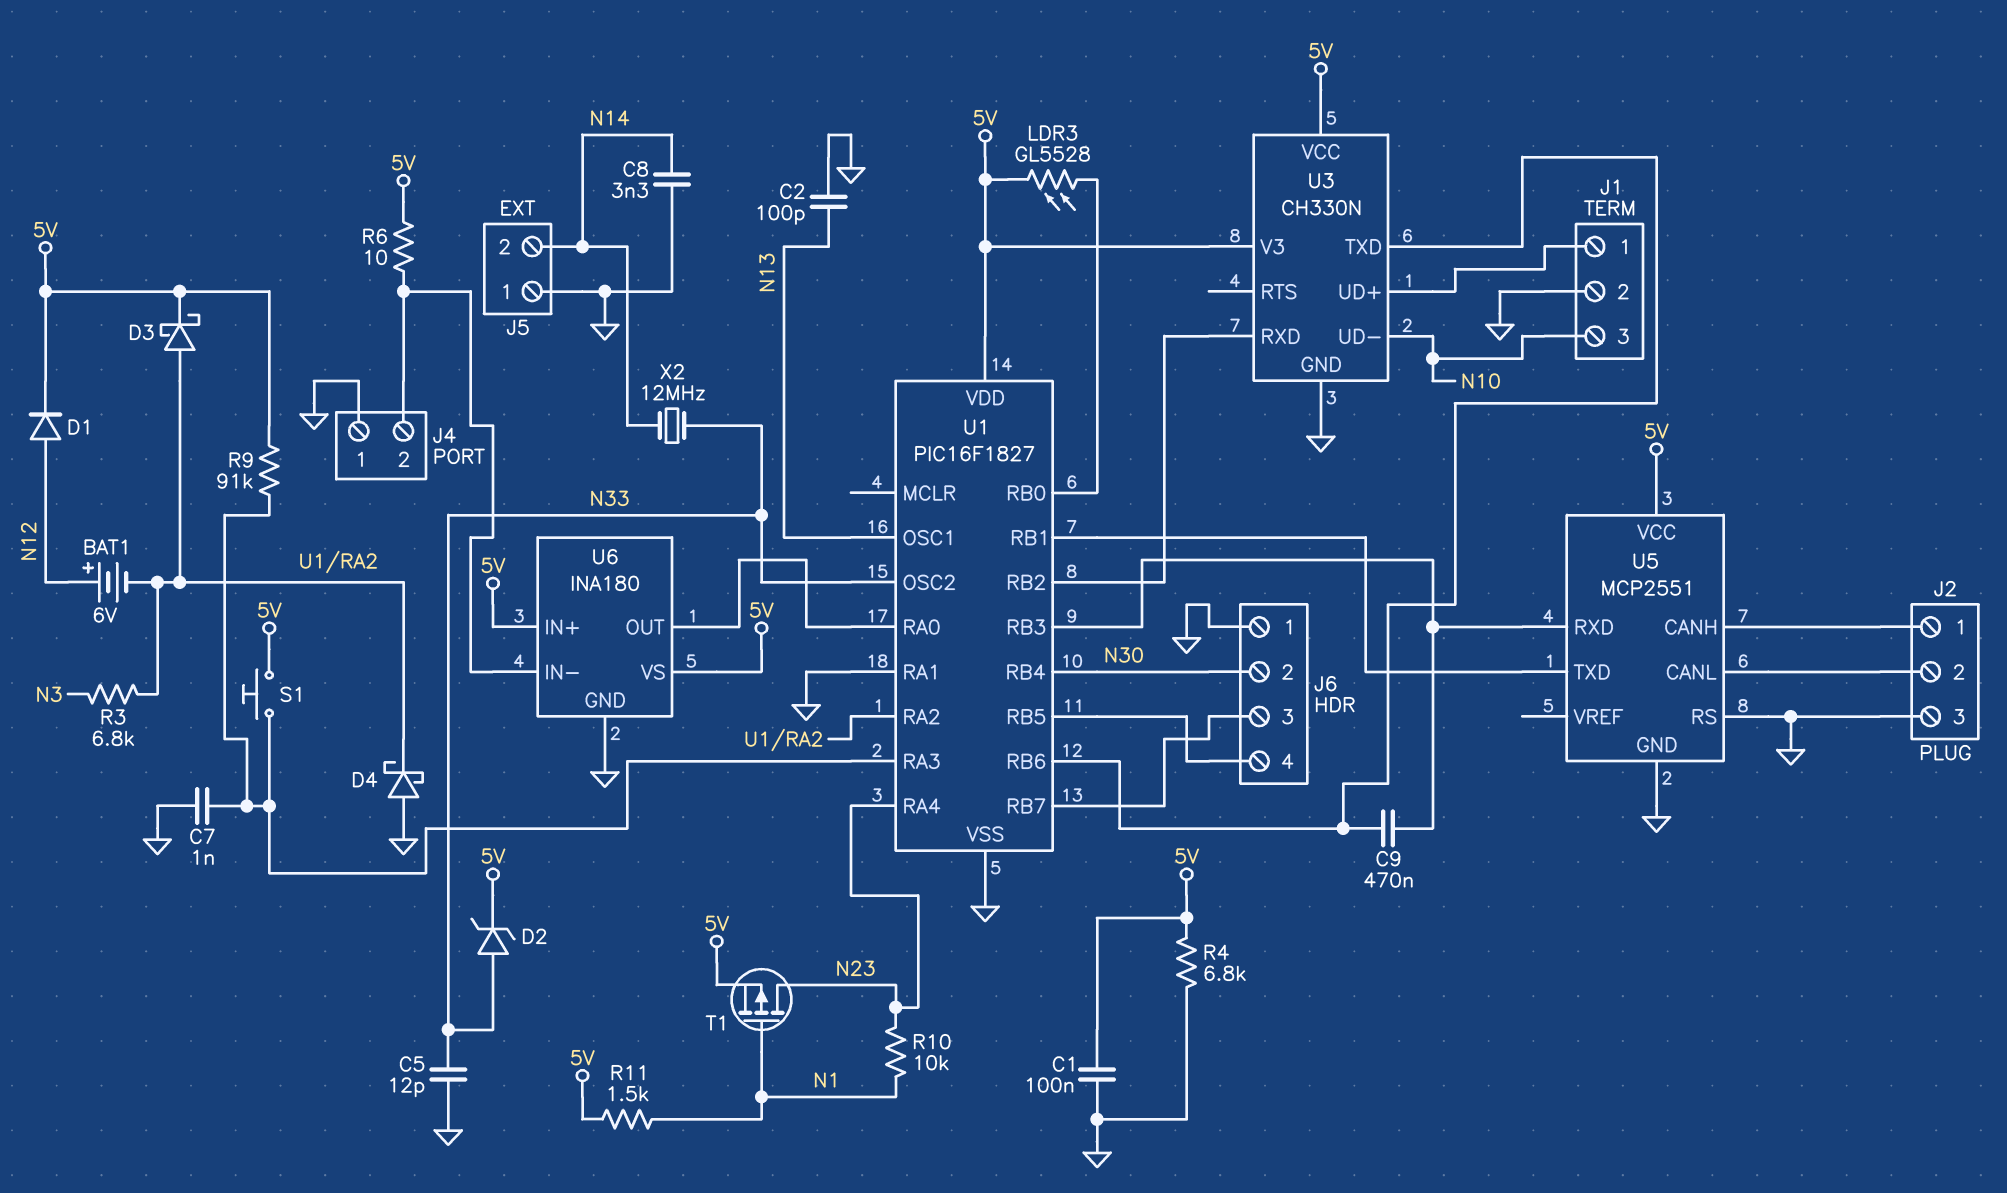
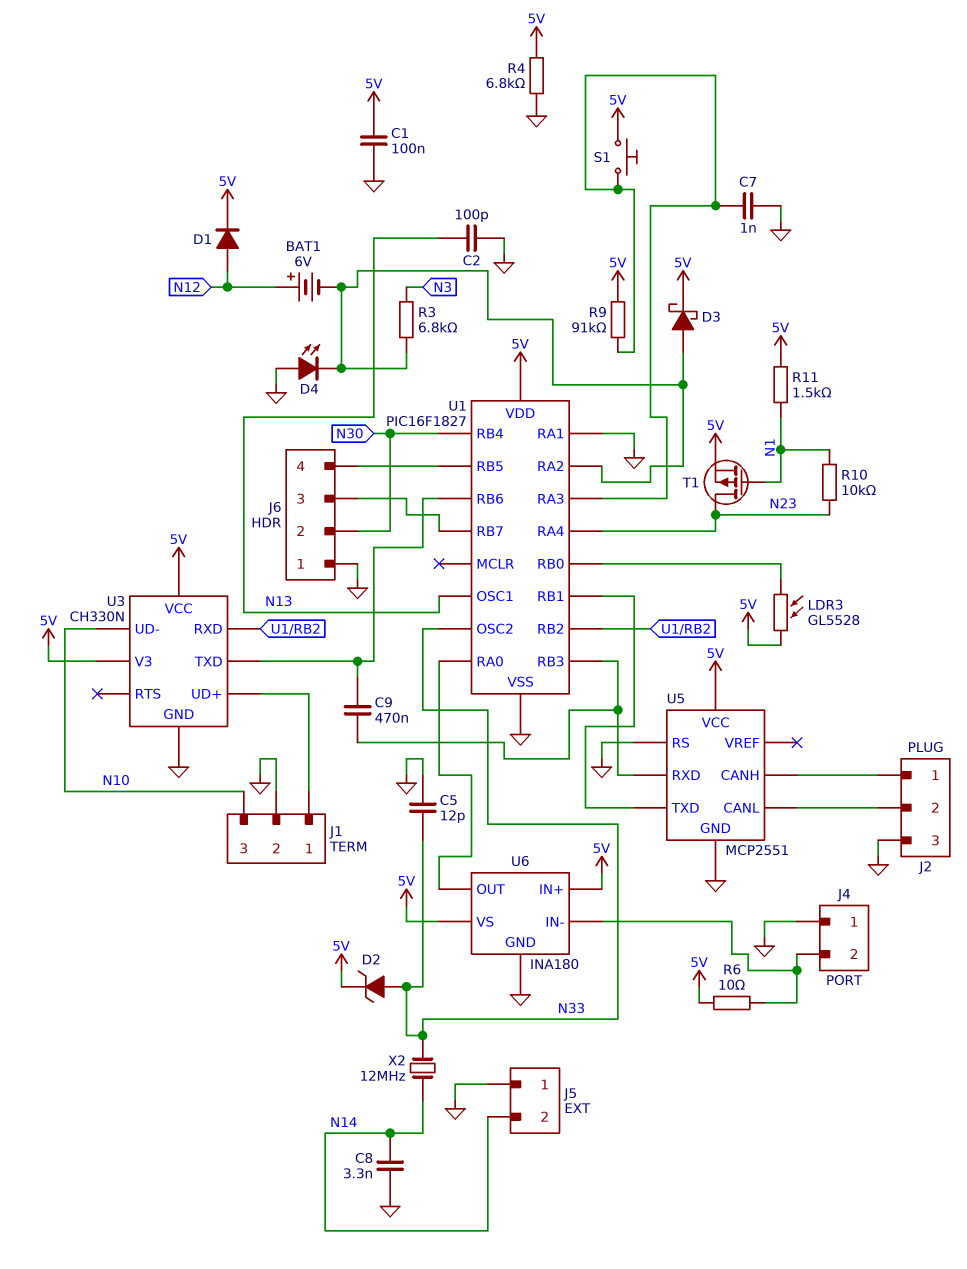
D4: schottky (A GND, K U1/RA2) -> LED (A GND, K U1/RA2)

